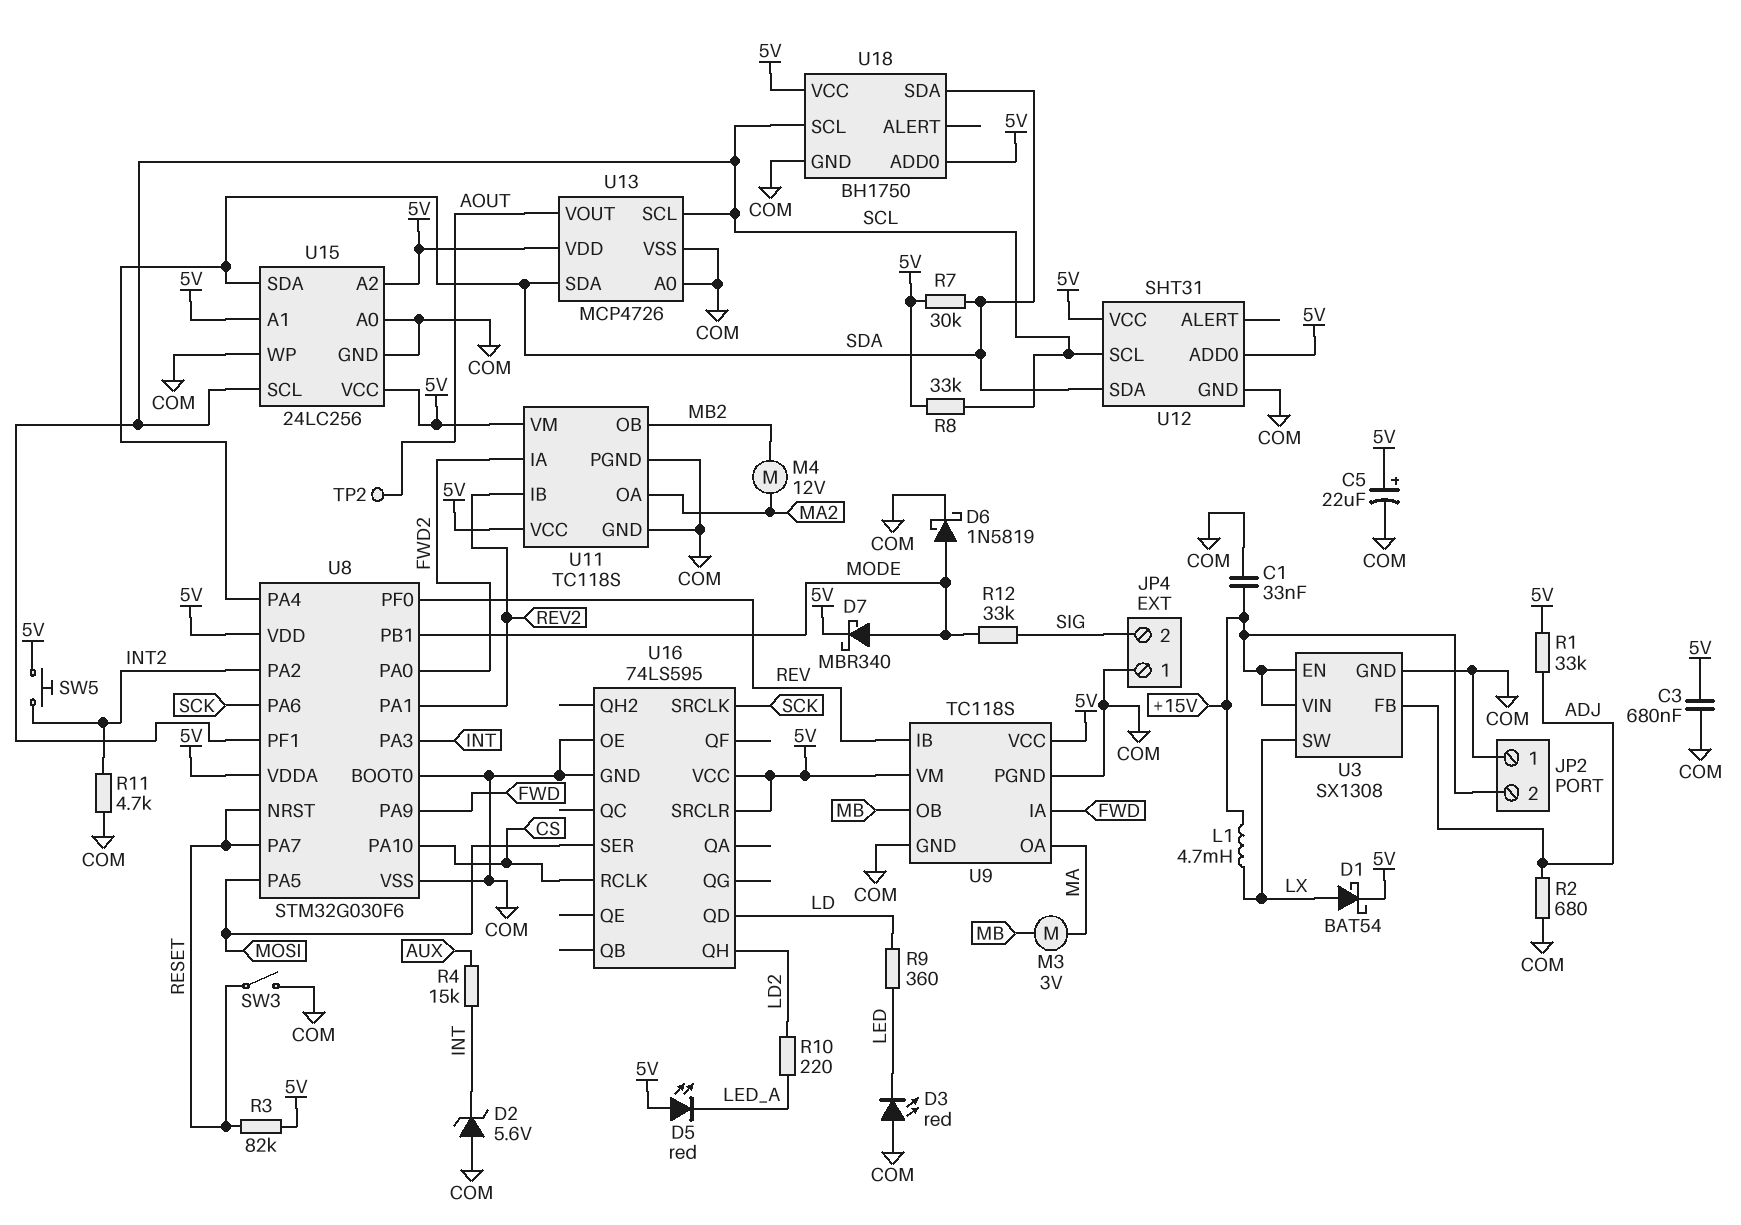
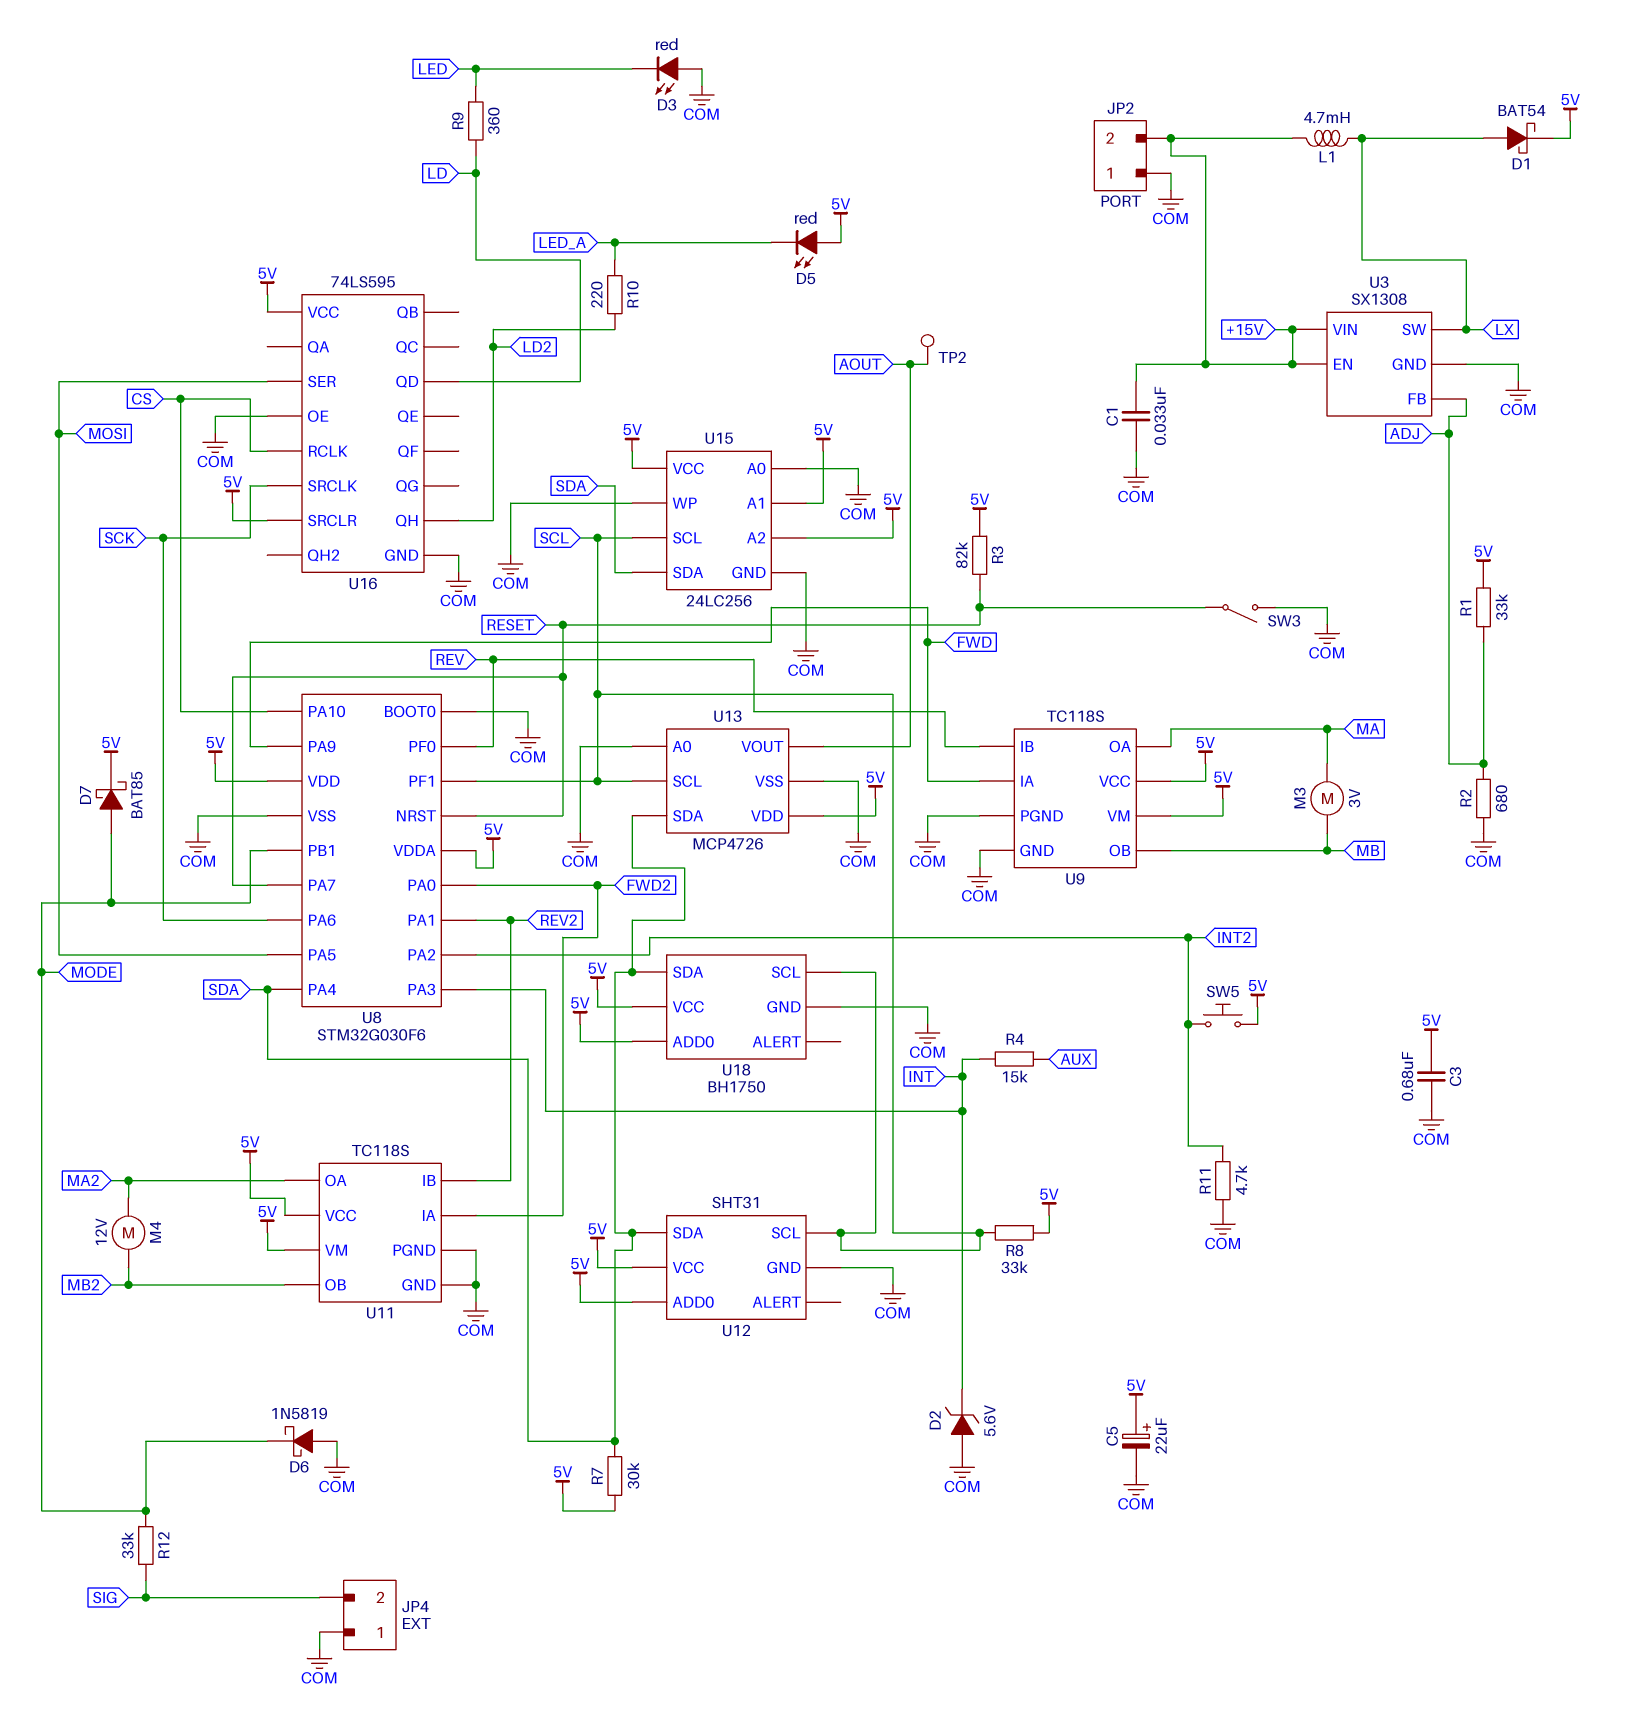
D6: schottky 1N5819 (A MODE, K COM) -> schottky 1N5819 (A COM, K MODE)
D7: schottky MBR340 (A MODE, K 5V) -> schottky BAT85 (A MODE, K 5V)

